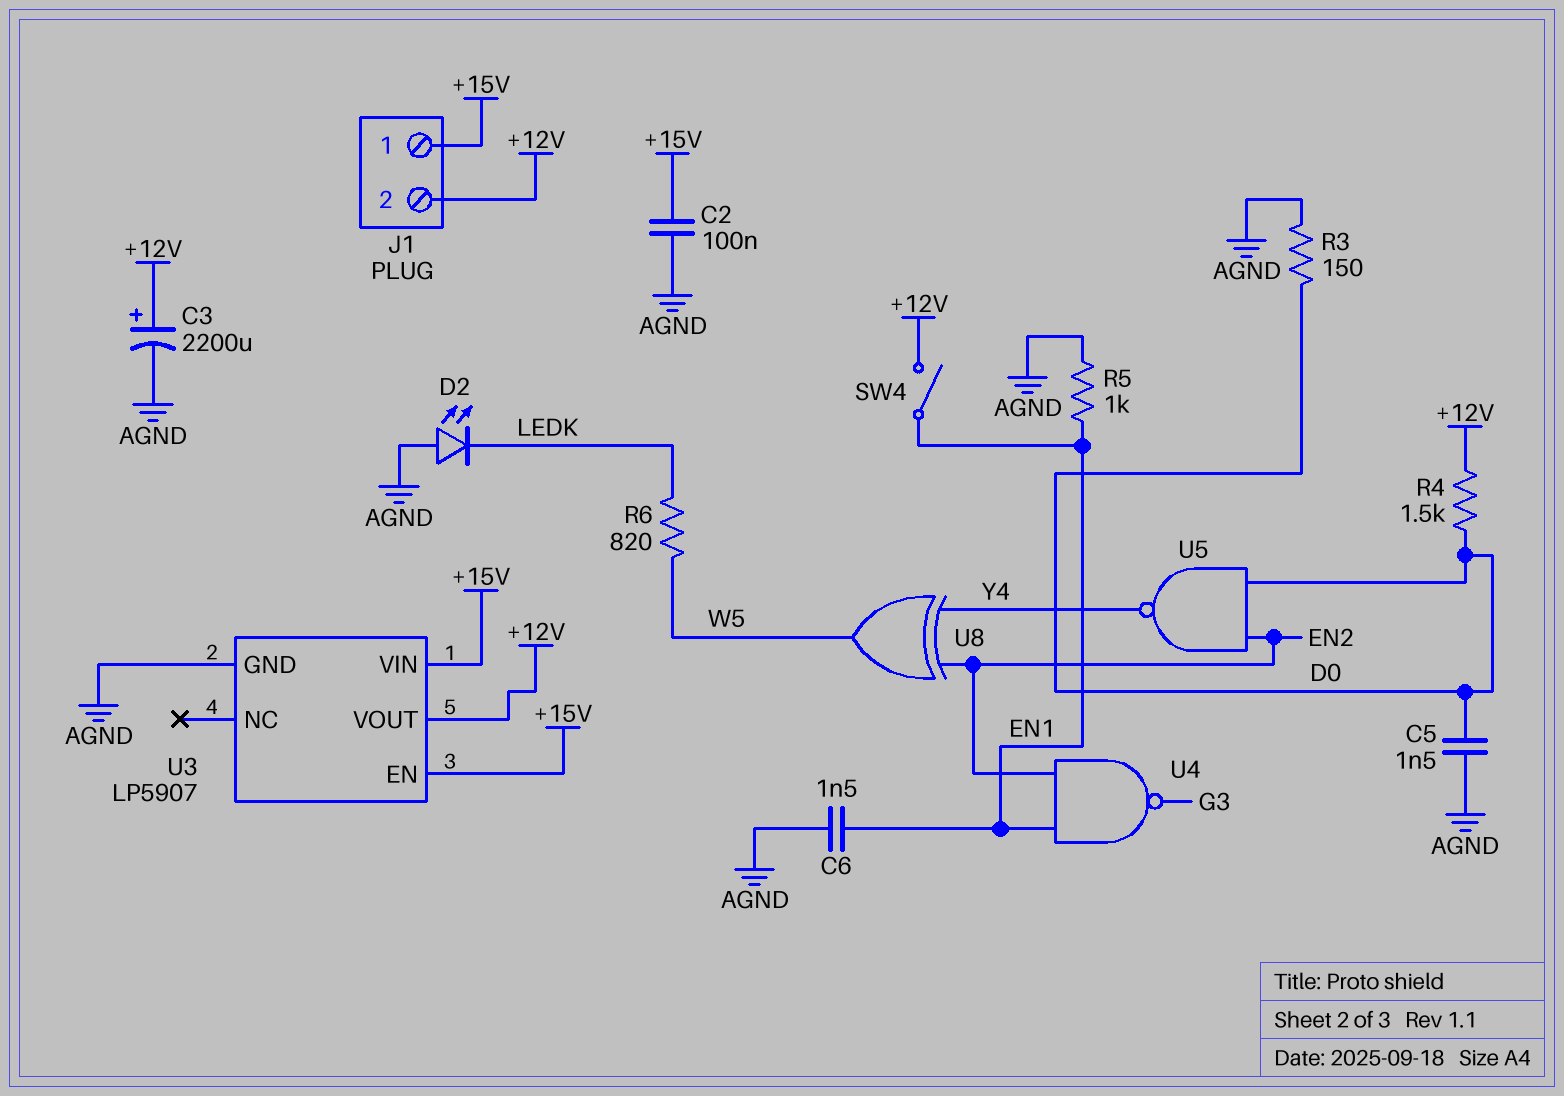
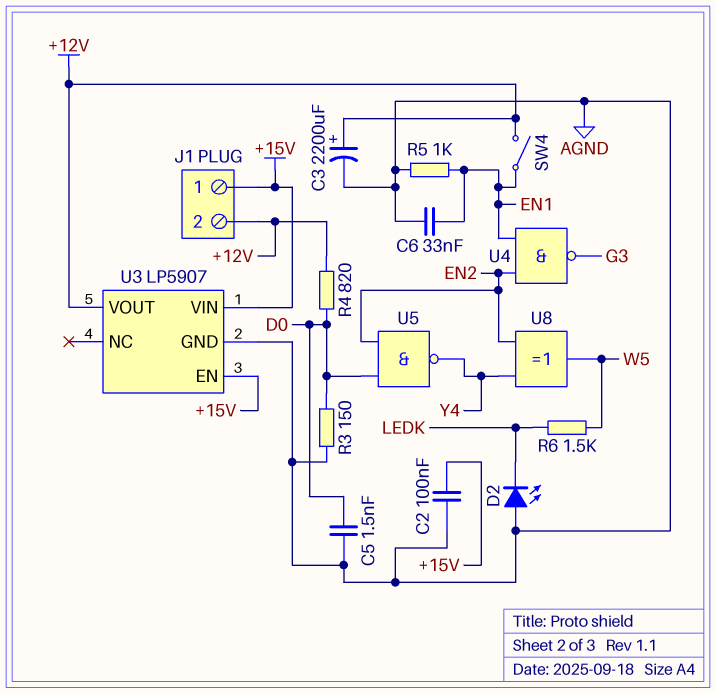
C6: 1.5nF (AGND, EN1) -> 33nF (AGND, EN1)
R4: 1.5k (+12V, D0) -> 820 (+12V, D0)
R6: 820 (LEDK, W5) -> 1.5k (LEDK, W5)

